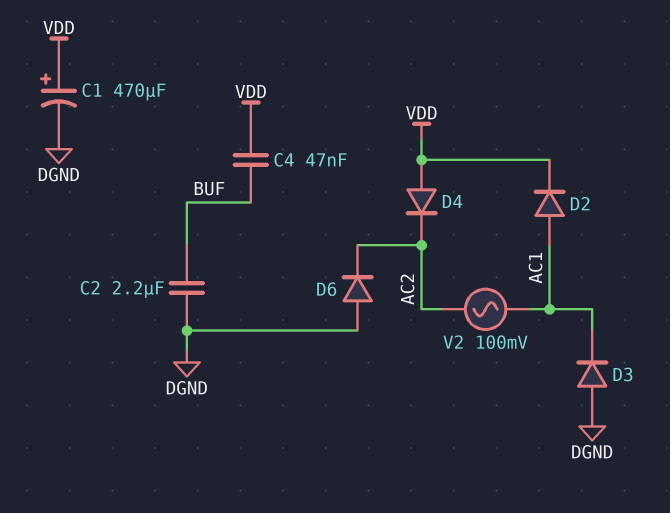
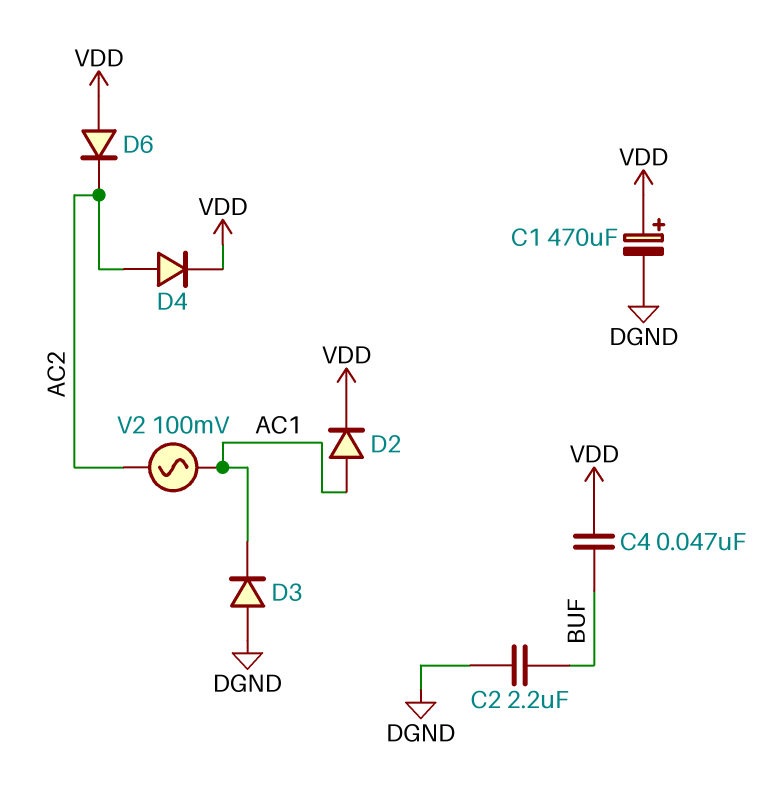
D4: diode (A VDD, K AC2) -> diode (A AC2, K VDD)
D6: diode (A DGND, K AC2) -> diode (A VDD, K AC2)

